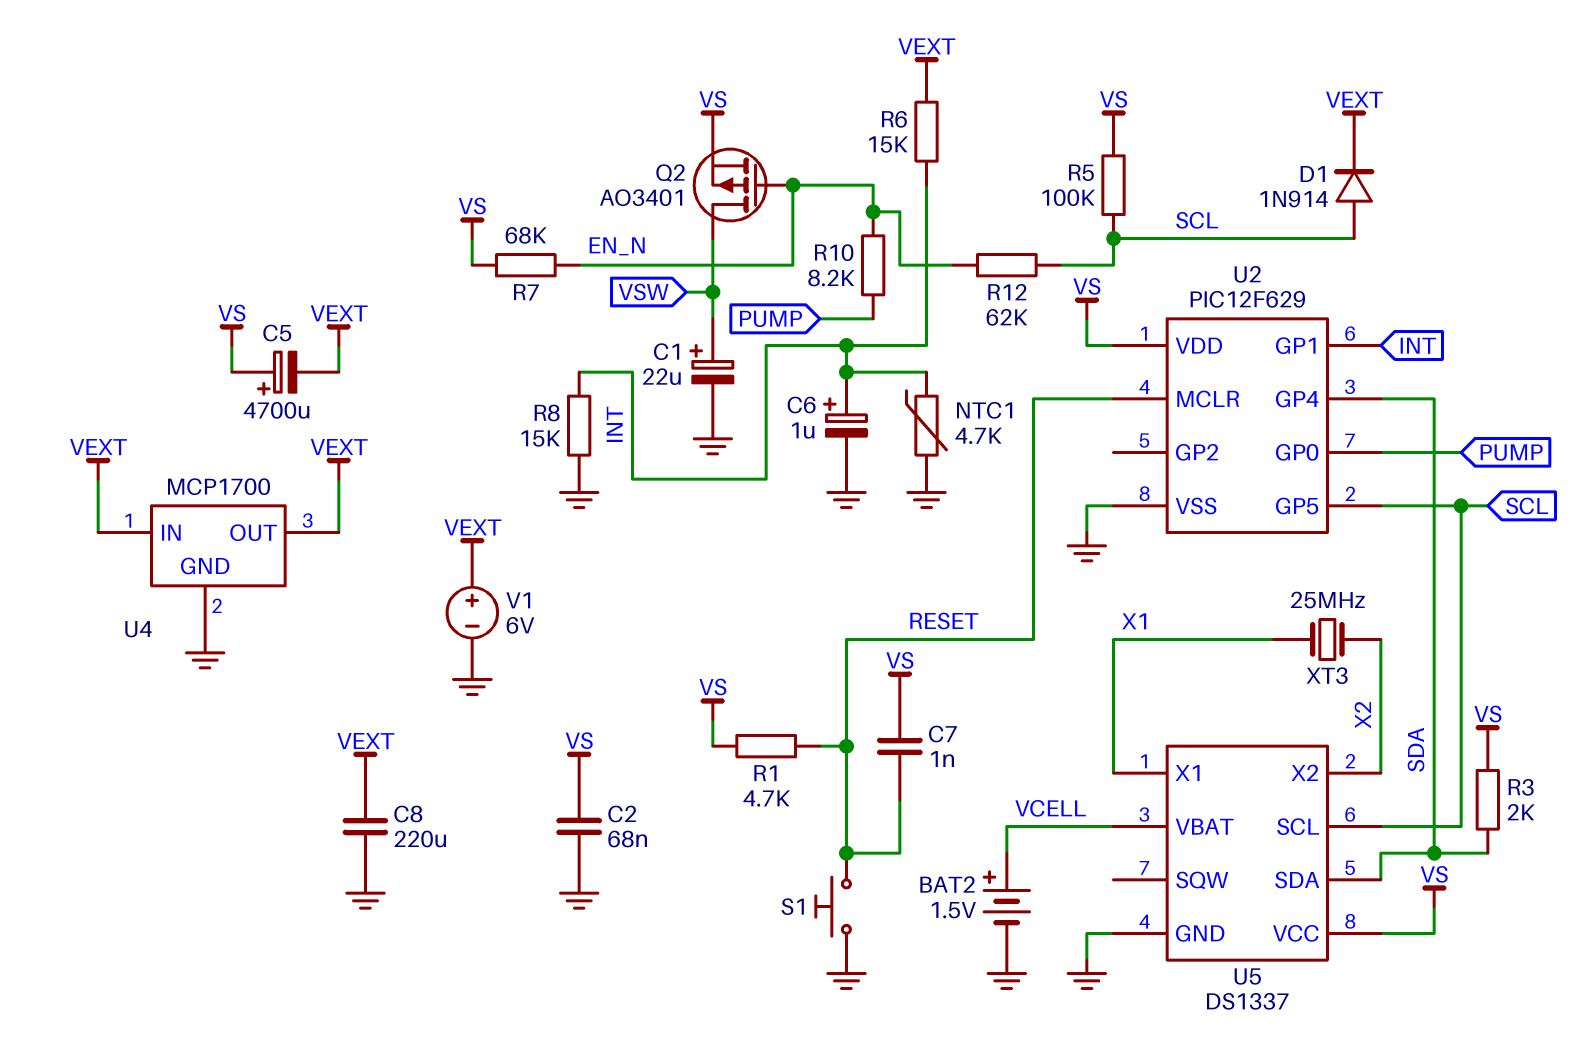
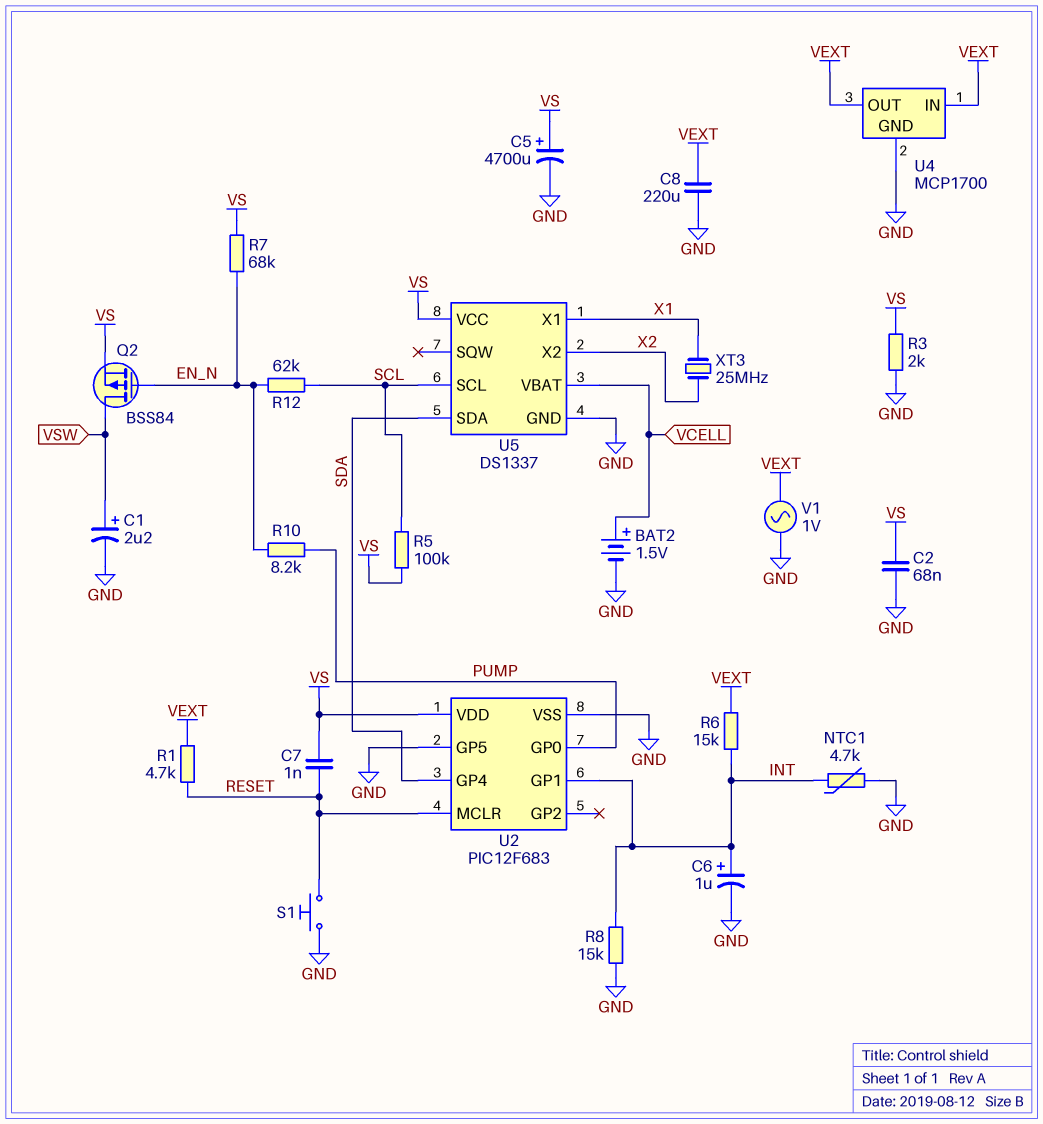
C1: 22uF (plus VSW, minus GND) -> 2.2uF (plus VSW, minus GND)
C5: 4700uF (plus VS, minus VEXT) -> 4700uF (plus VS, minus GND)
D1: diode 1N914 (A SCL, K VEXT) -> none
Q2: PMOS AO3401 (G EN_N, D VSW, S VS) -> PMOS BSS84 (G EN_N, D VSW, S VS)
R1: 4.7k (RESET, VS) -> 4.7k (RESET, VEXT)
R3: 2k (SDA, VS) -> 2k (GND, VS)
U2: PIC12F629 -> PIC12F683
U2 pin GP5: SCL -> GND
V1: 6V (plus VEXT, minus GND) -> AC 1V (GND, VEXT)

